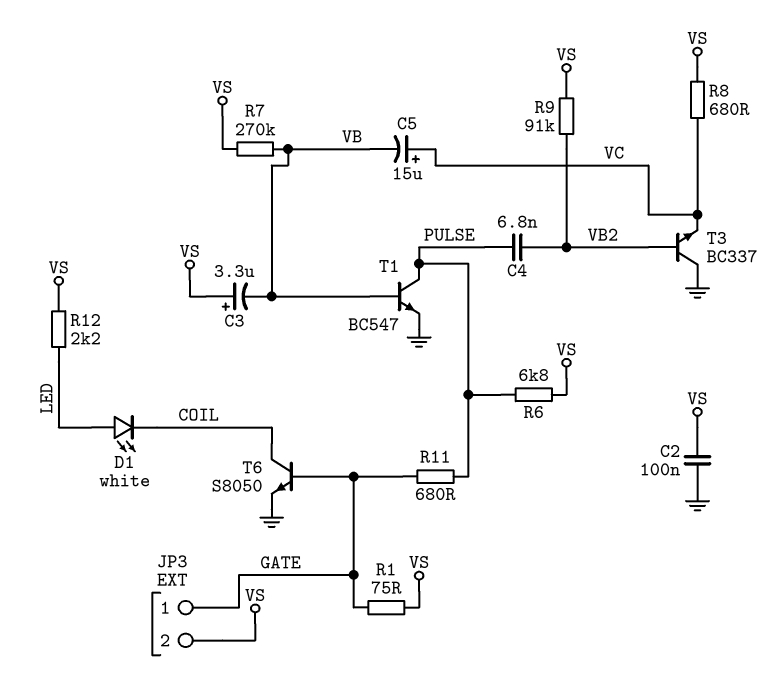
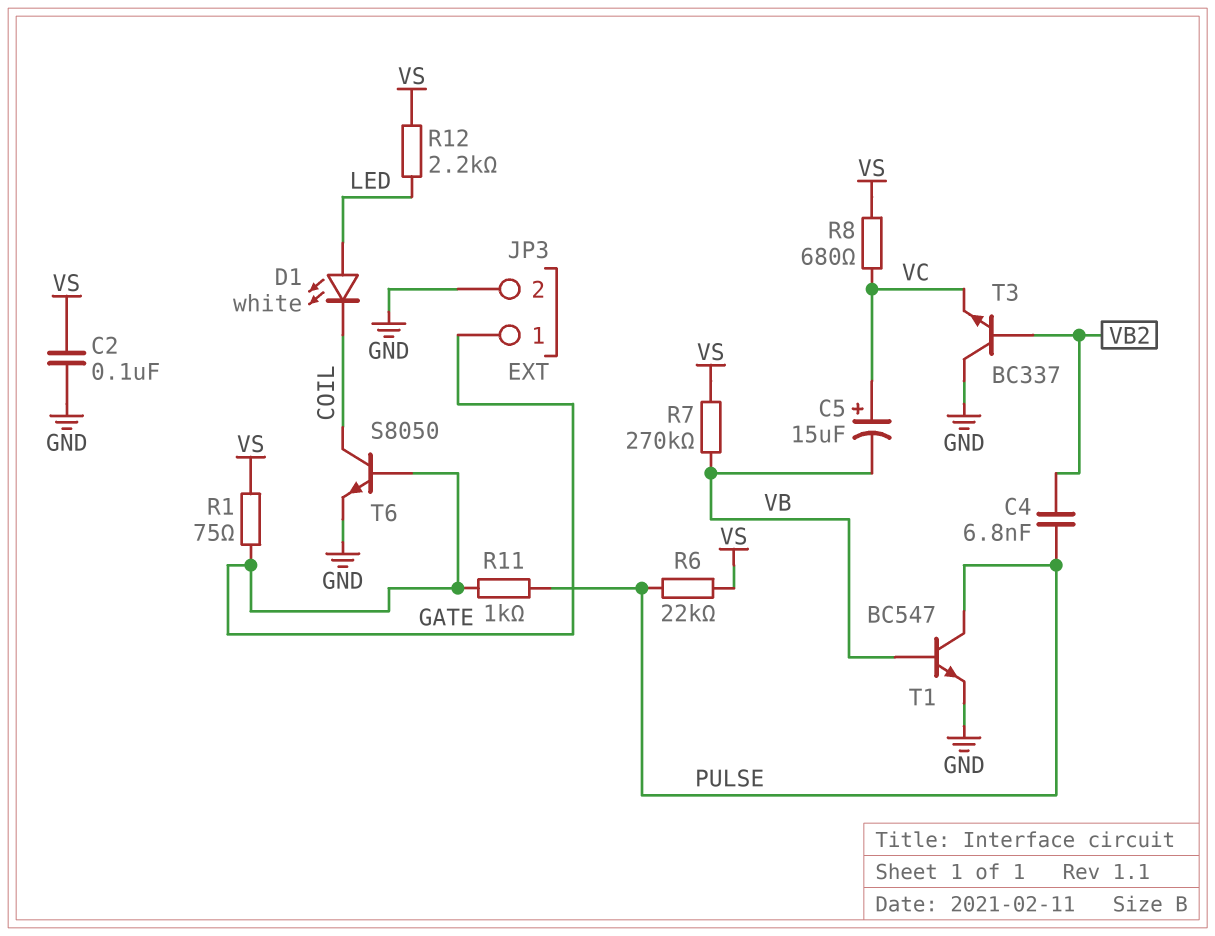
C3: 3.3uF (plus VS, minus VB) -> none
JP3 pin 2: VS -> GND
R6: 6.8k (PULSE, VS) -> 22k (PULSE, VS)
R9: 91k (VB2, VS) -> none
R11: 680 (GATE, PULSE) -> 1k (GATE, PULSE)

